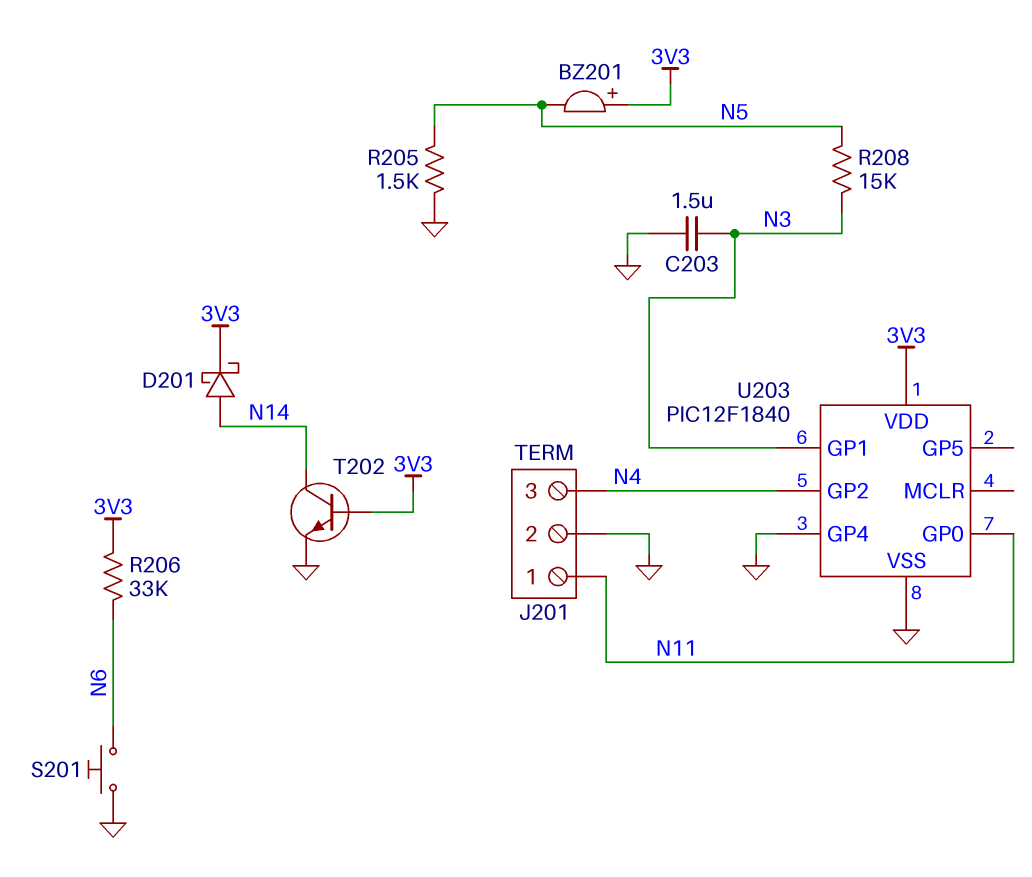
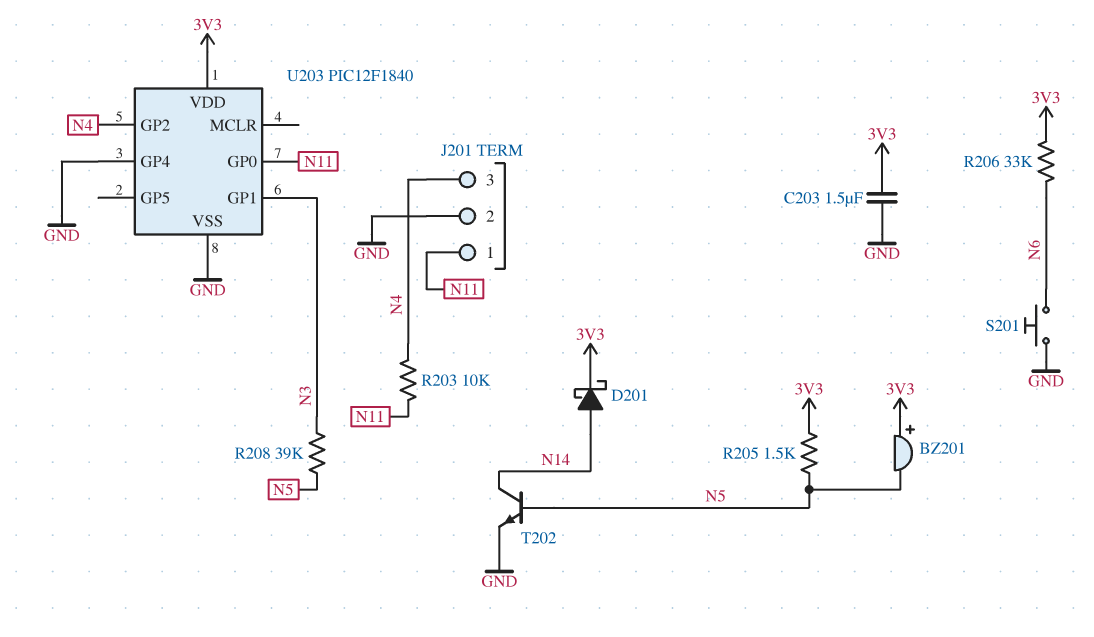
C203: 1.5uF (GND, N3) -> 1.5uF (3V3, GND)
R203: none -> 10k (N4, N11)
R205: 1.5k (GND, N5) -> 1.5k (3V3, N5)
R208: 15k (N3, N5) -> 39k (N3, N5)
T202: NPN (B 3V3, C N14, E GND) -> NPN (B N5, C N14, E GND)

